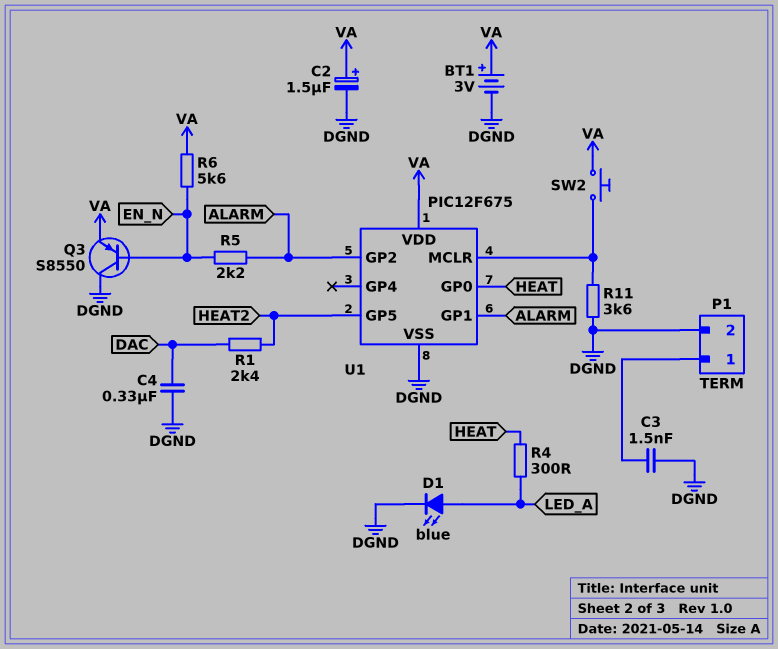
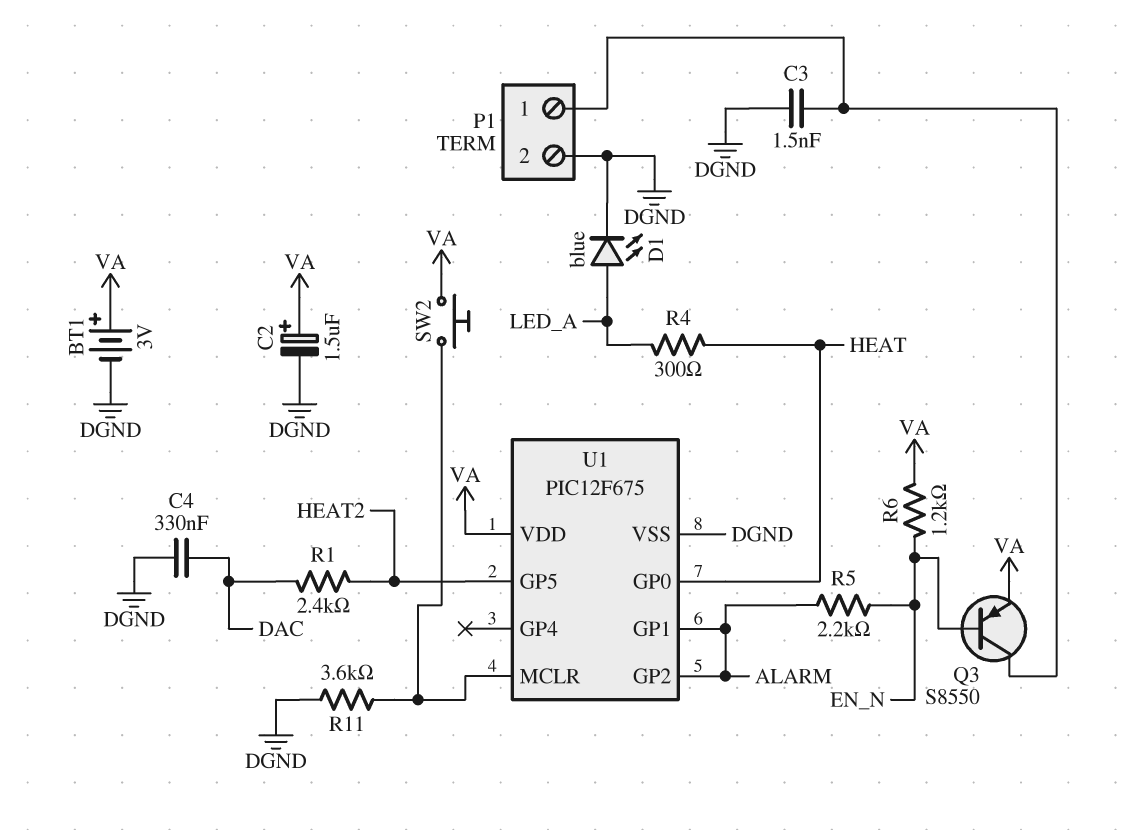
Q3: PNP S8550 (B EN_N, C DGND, E VA) -> PNP S8550 (B EN_N, C P1/1, E VA)
R6: 5.6k (EN_N, VA) -> 1.2k (EN_N, VA)

